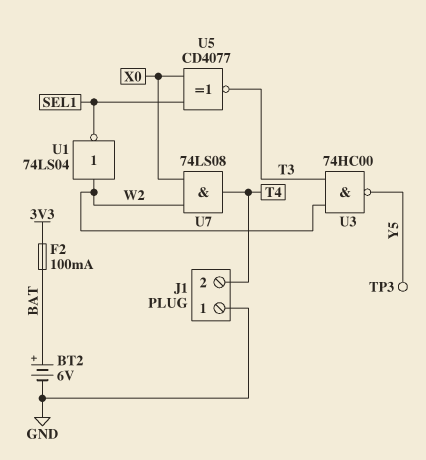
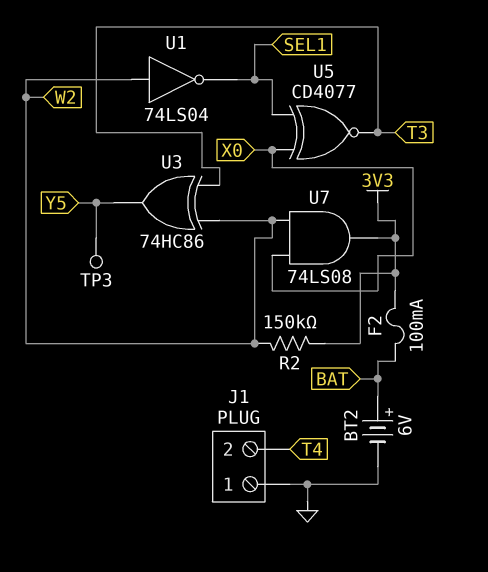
R2: none -> 150k (3V3, W2)
U3: NAND 74HC00 (in T3, in W2, out Y5) -> XOR 74HC86 (in T3, in W2, out Y5)
U7: AND 74LS08 (in W2, in X0, out T4) -> AND 74LS08 (in W2, in X0, out 3V3)

